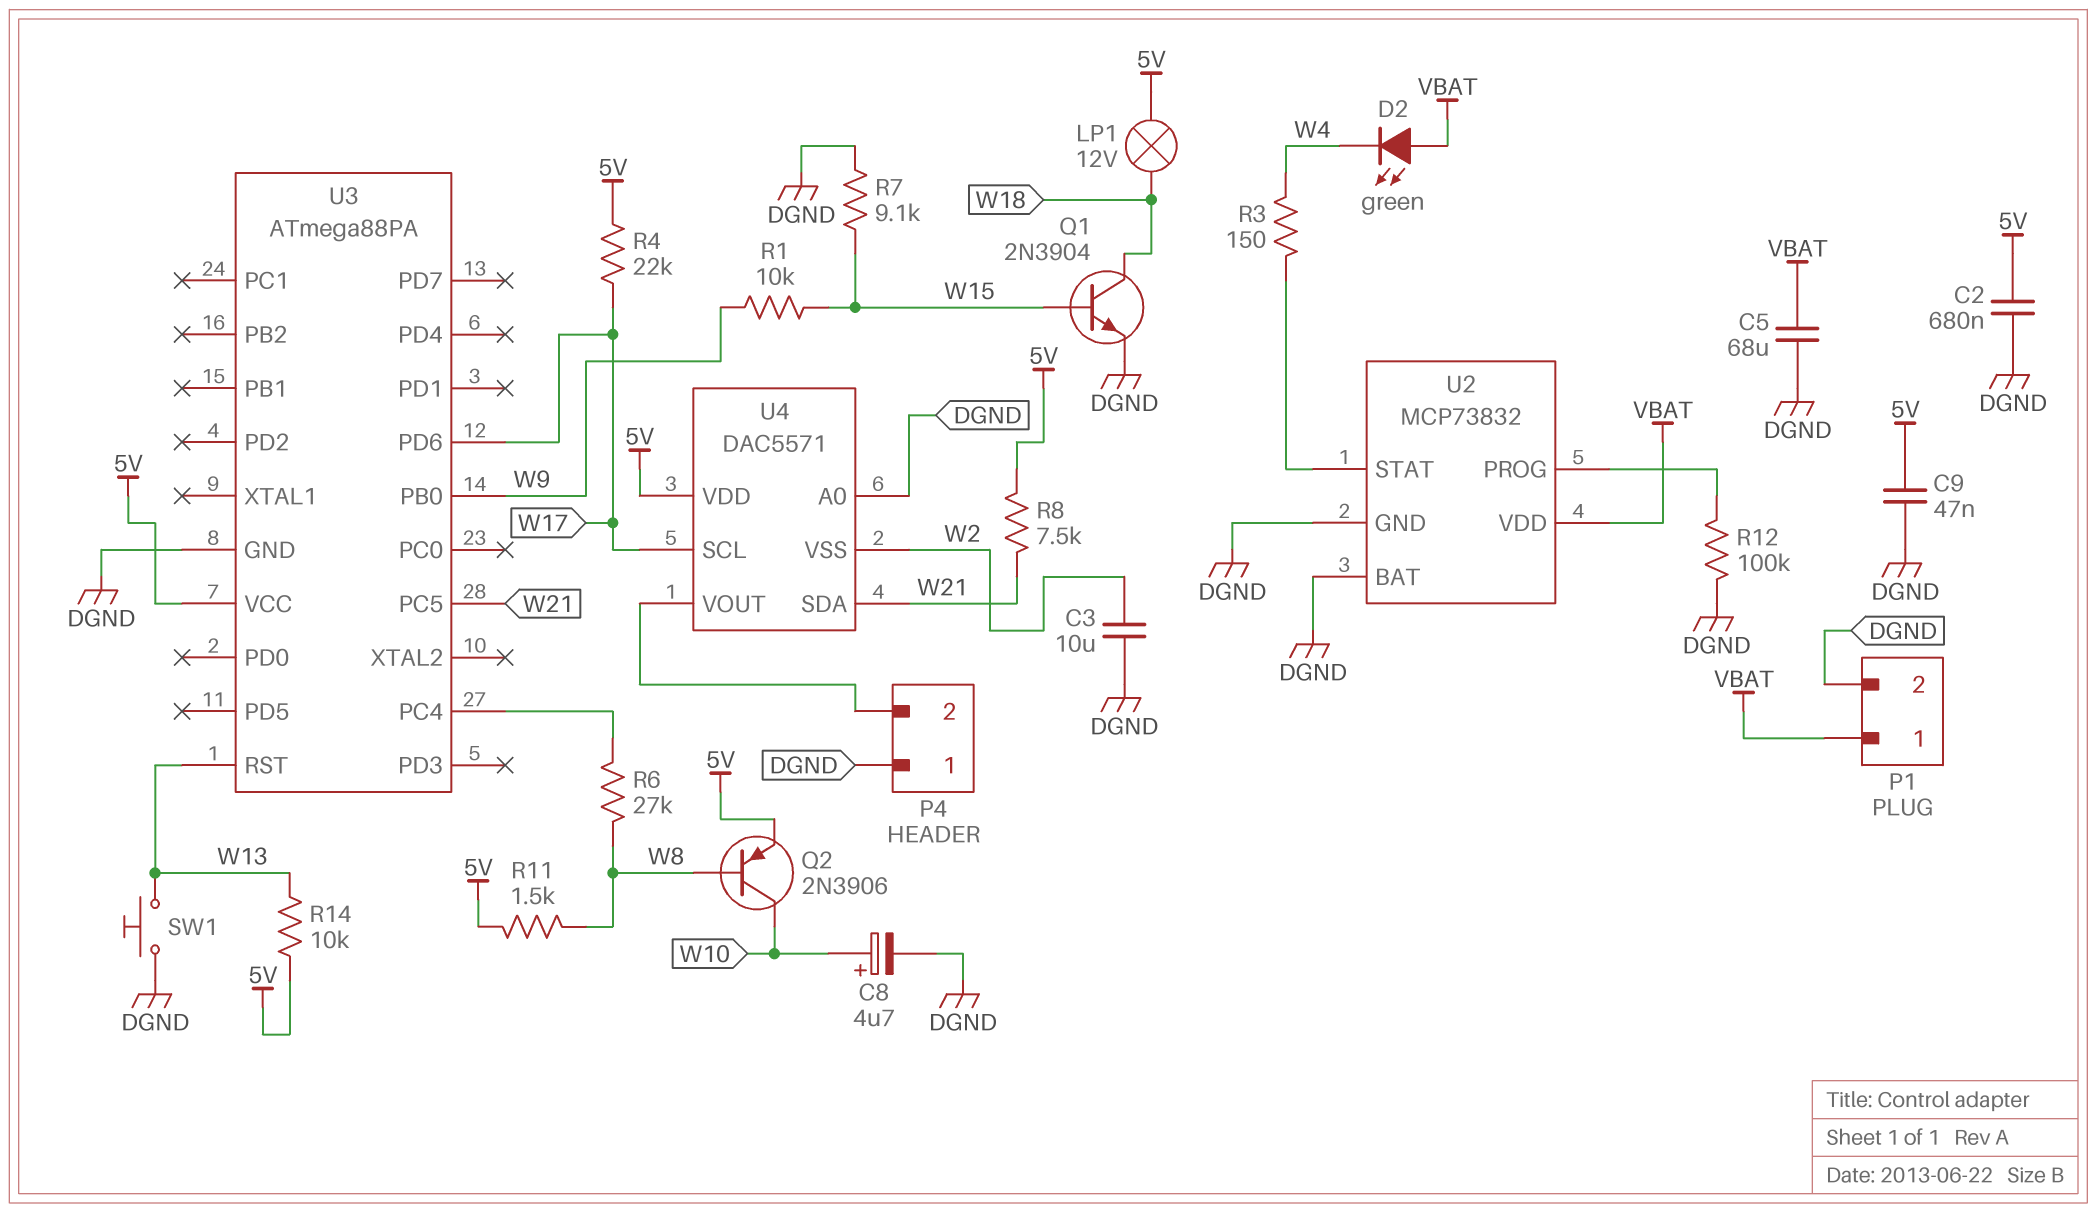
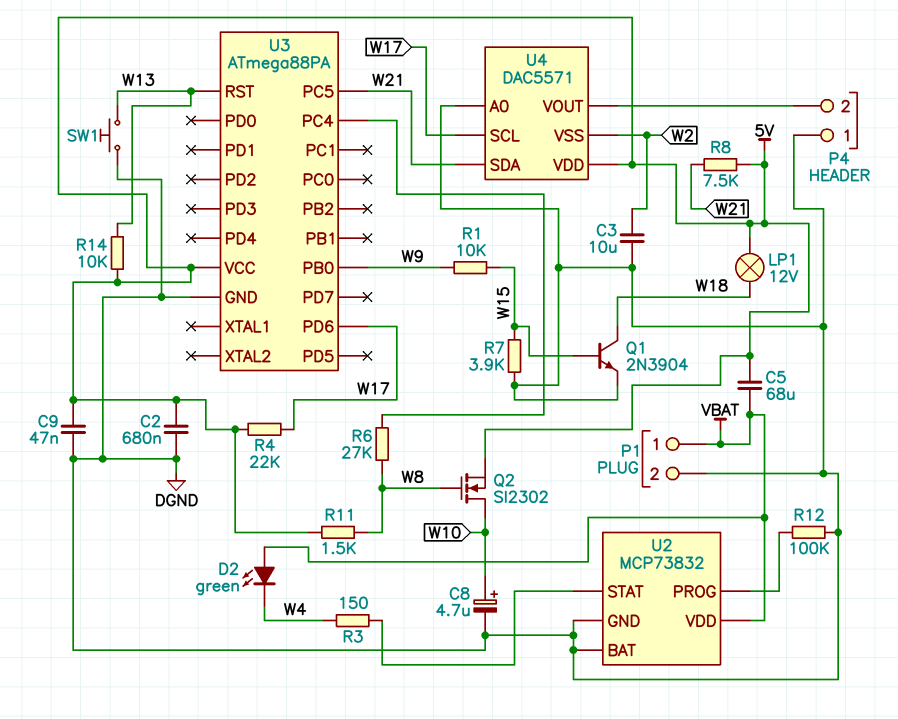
C5: 68uF (DGND, VBAT) -> 68uF (5V, VBAT)
Q2: PNP 2N3906 (B W8, C W10, E 5V) -> NMOS SI2302 (G W8, D W10, S 5V)
R7: 9.1k (DGND, W15) -> 3.9k (DGND, W15)

